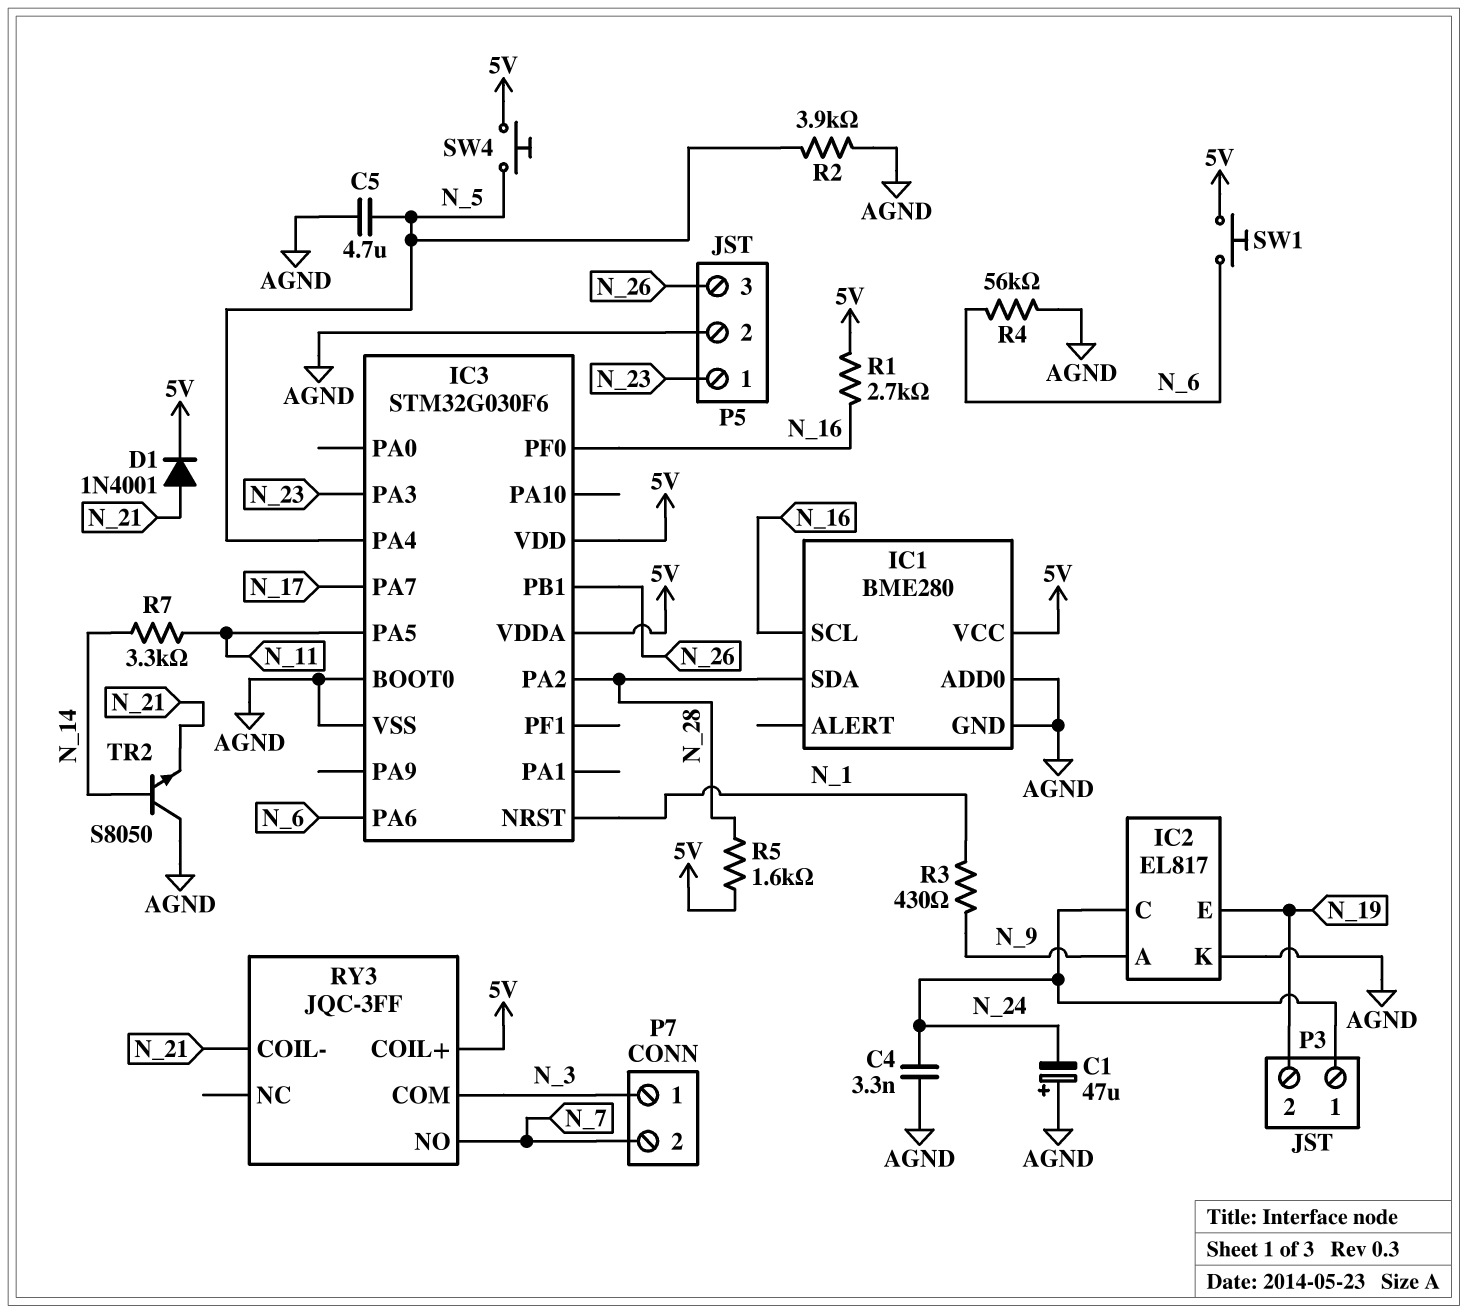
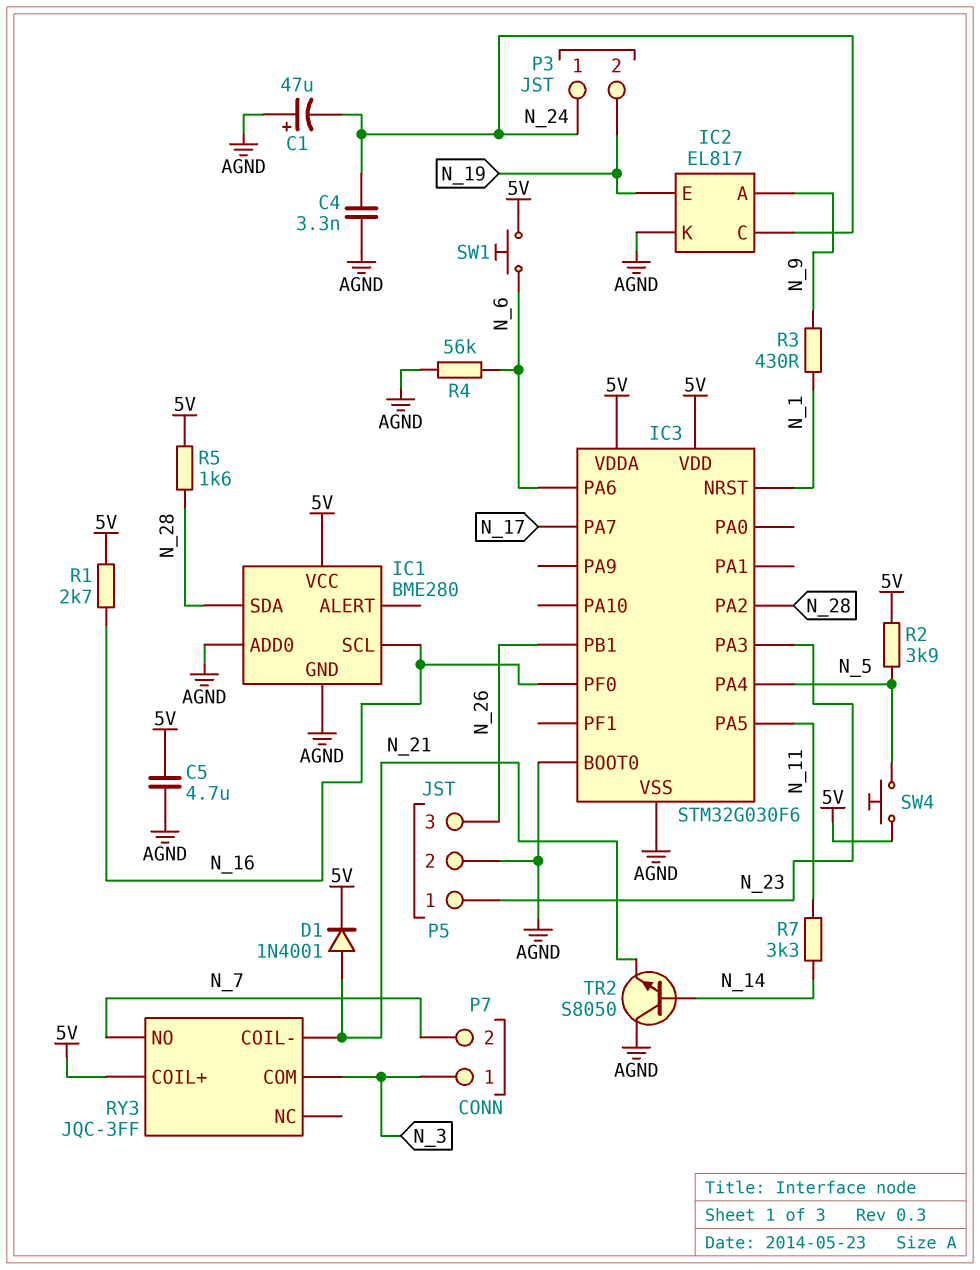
C5: 4.7uF (AGND, N_5) -> 4.7uF (5V, AGND)
R2: 3.9k (AGND, N_5) -> 3.9k (5V, N_5)

